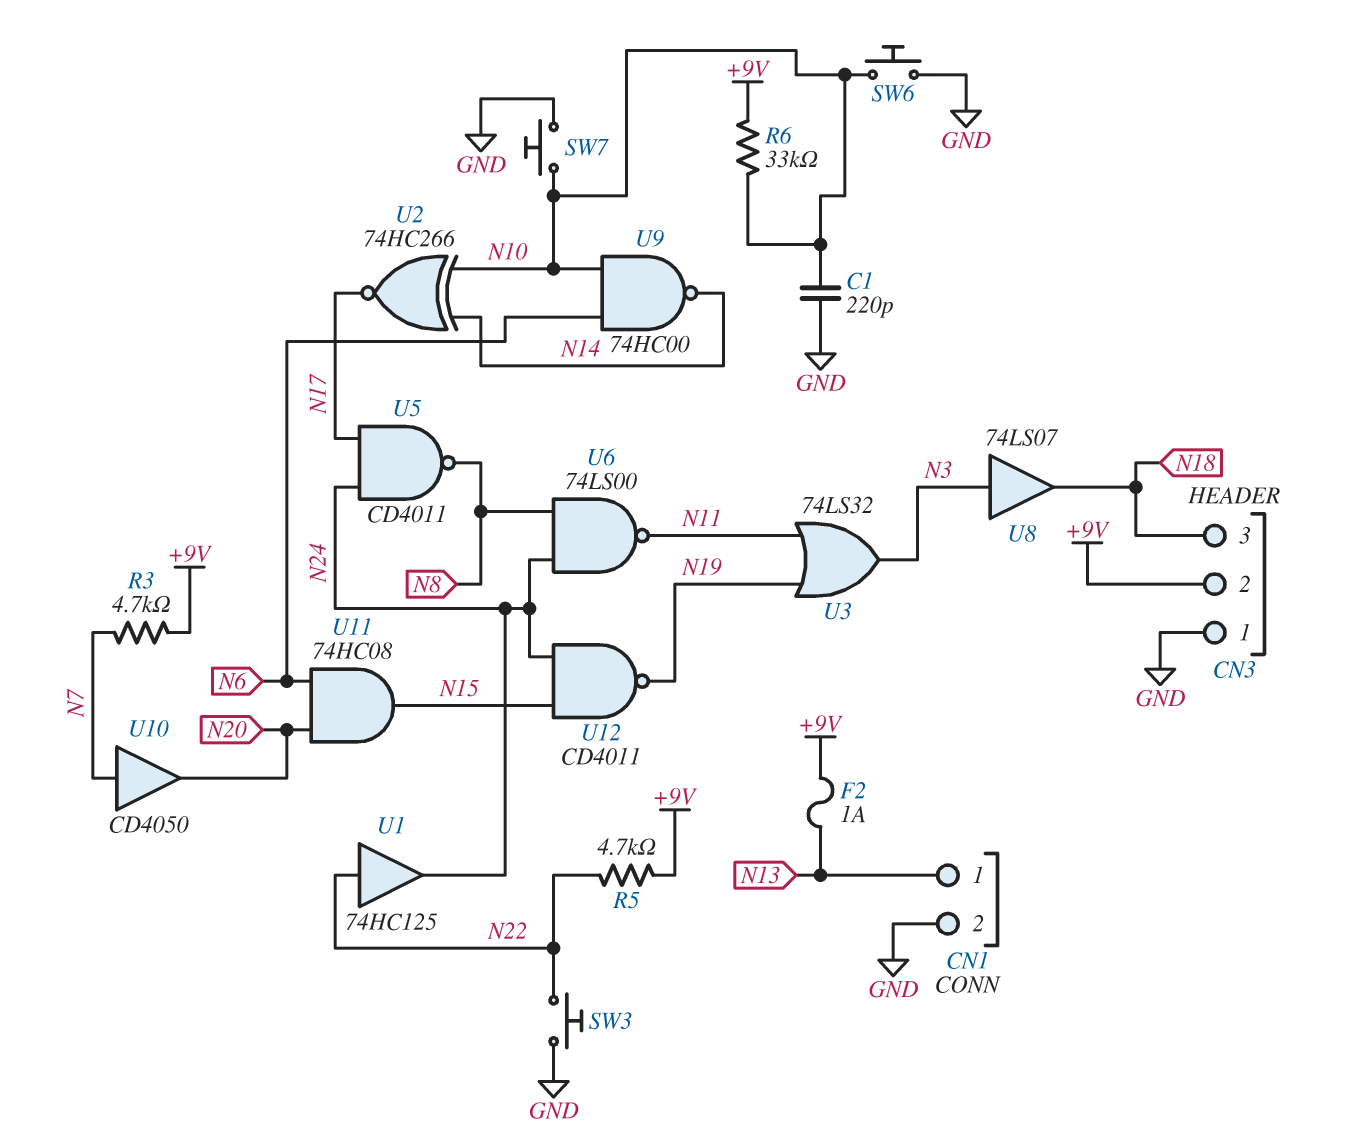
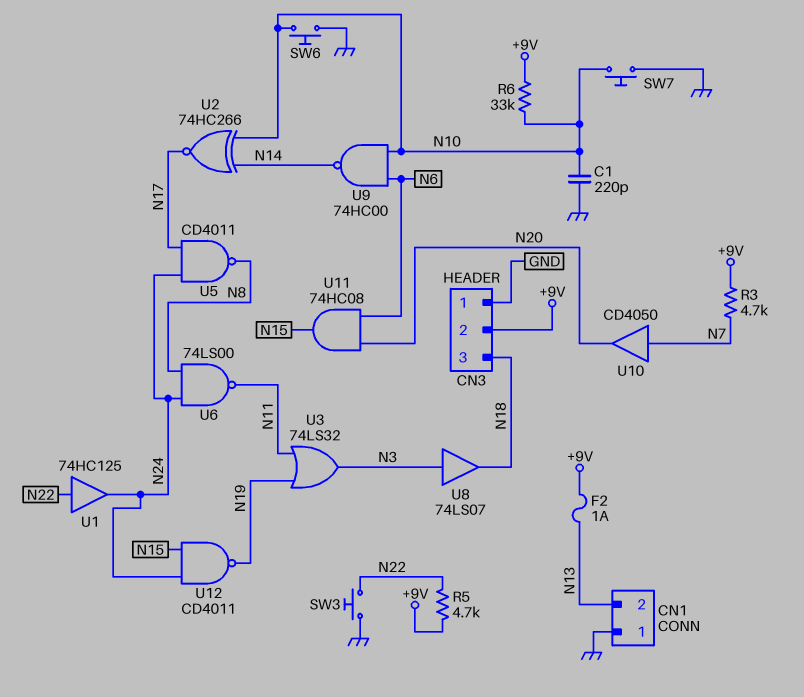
CN1 pin 1: N13 -> GND
CN1 pin 2: GND -> N13

